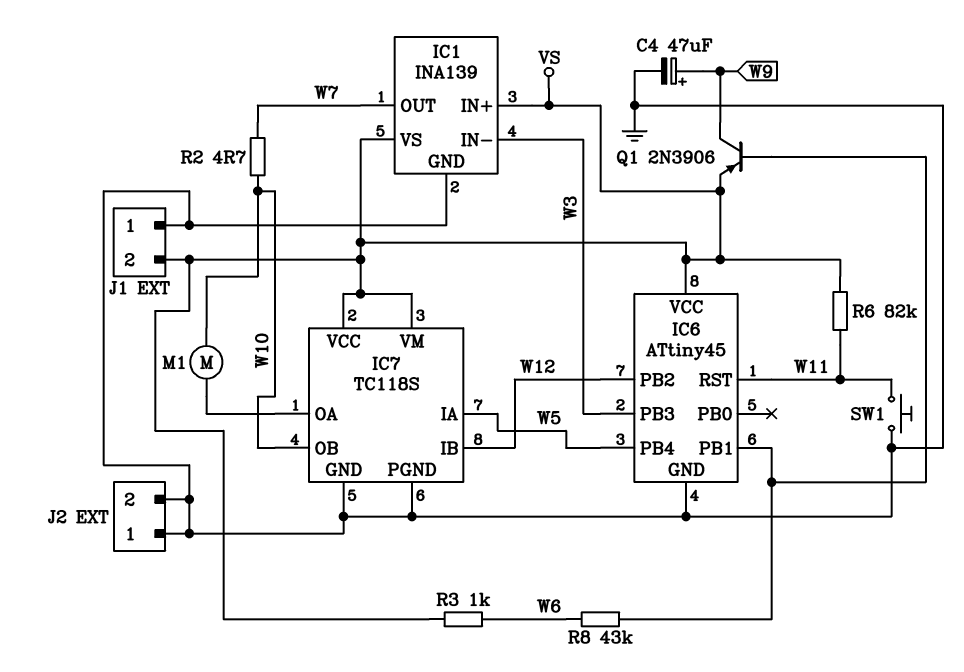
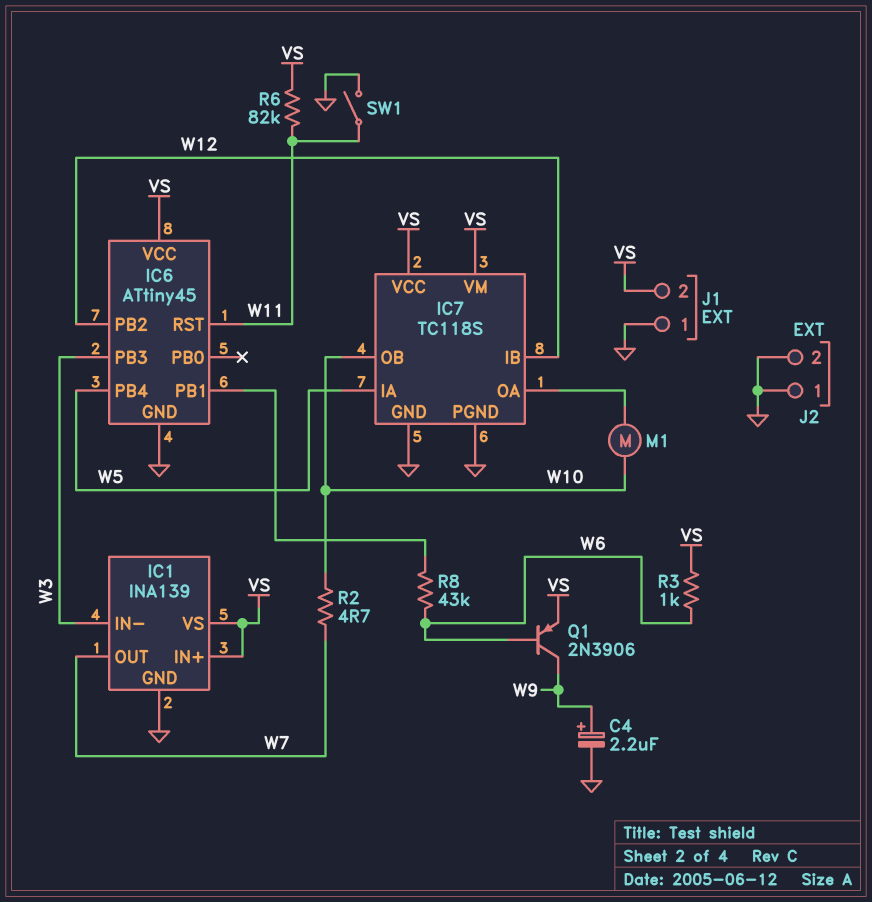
C4: 47uF (plus W9, minus GND) -> 2.2uF (plus W9, minus GND)
Q1: PNP 2N3906 (B IC6/PB1, C W9, E VS) -> PNP 2N3906 (B W6, C W9, E VS)
SW1: button (GND, W11) -> switch (GND, W11)

